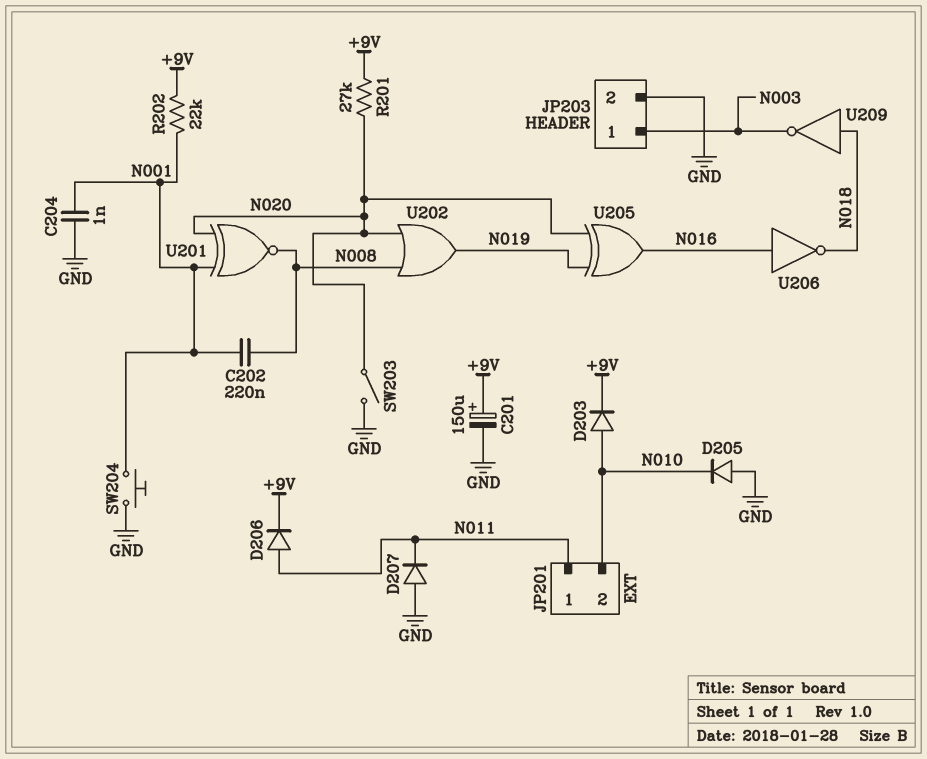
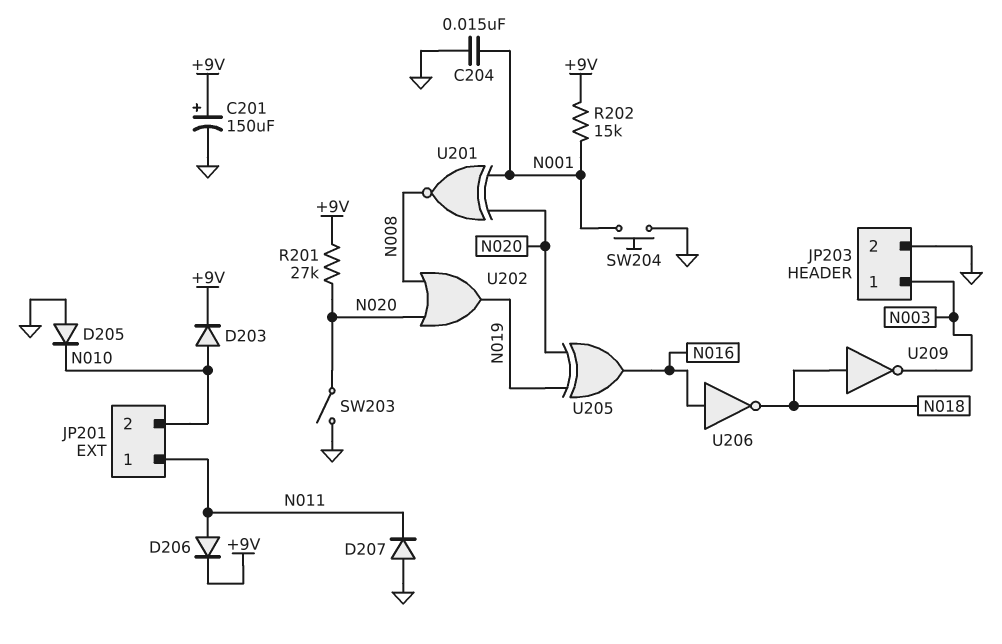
C202: 220nF (N001, N008) -> none
C204: 1nF (GND, N001) -> 15nF (GND, N001)
R202: 22k (+9V, N001) -> 15k (+9V, N001)

